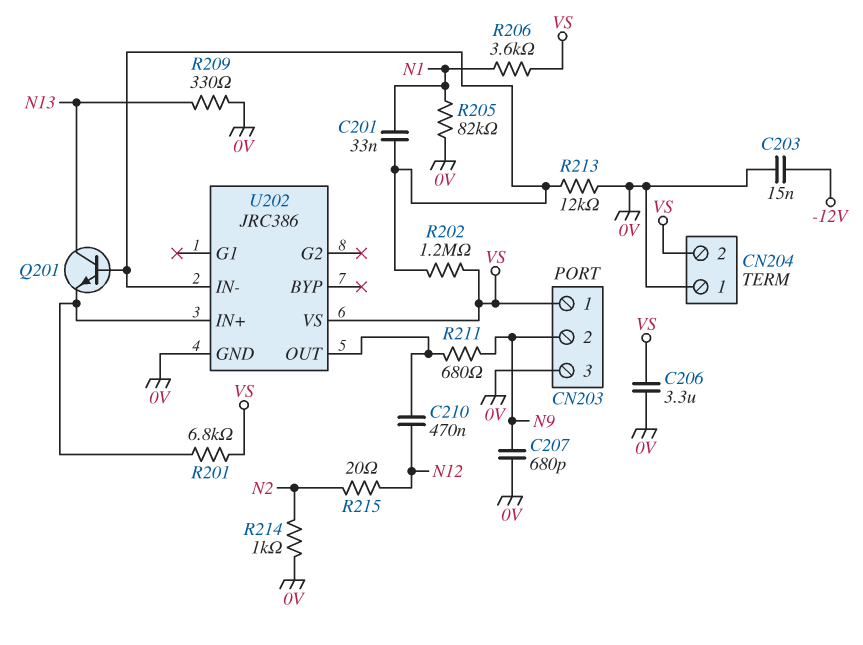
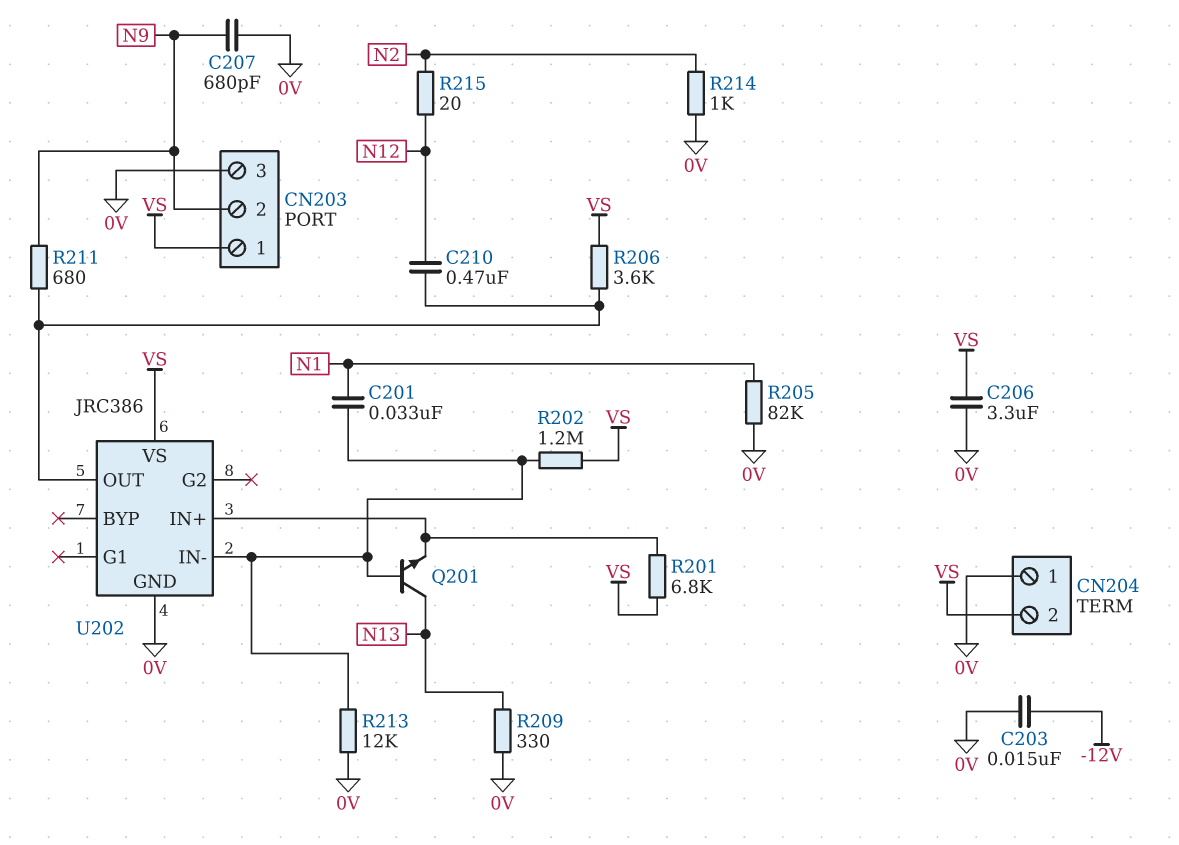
R206: 3.6k (N1, VS) -> 3.6k (U202/OUT, VS)

